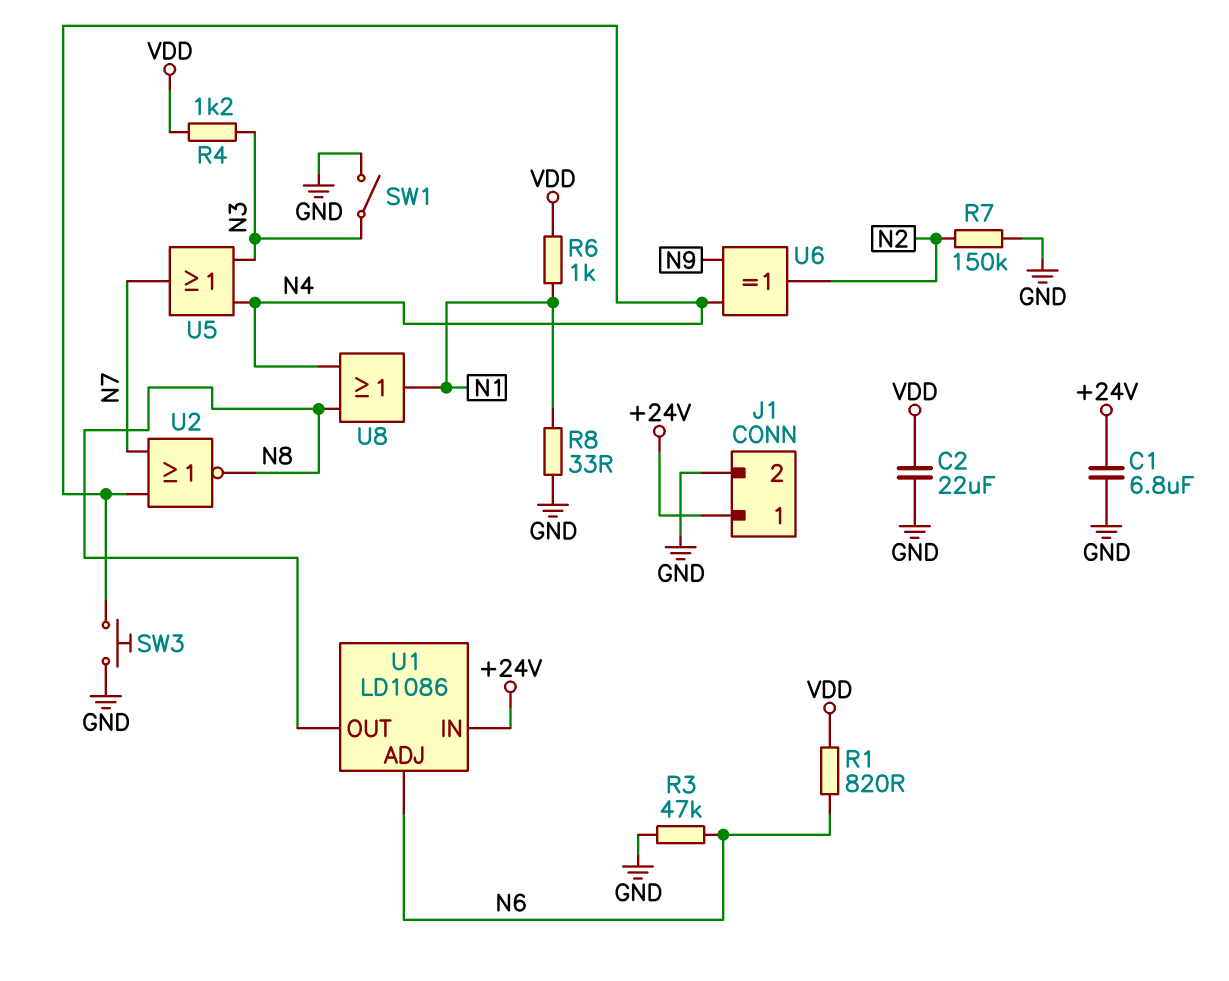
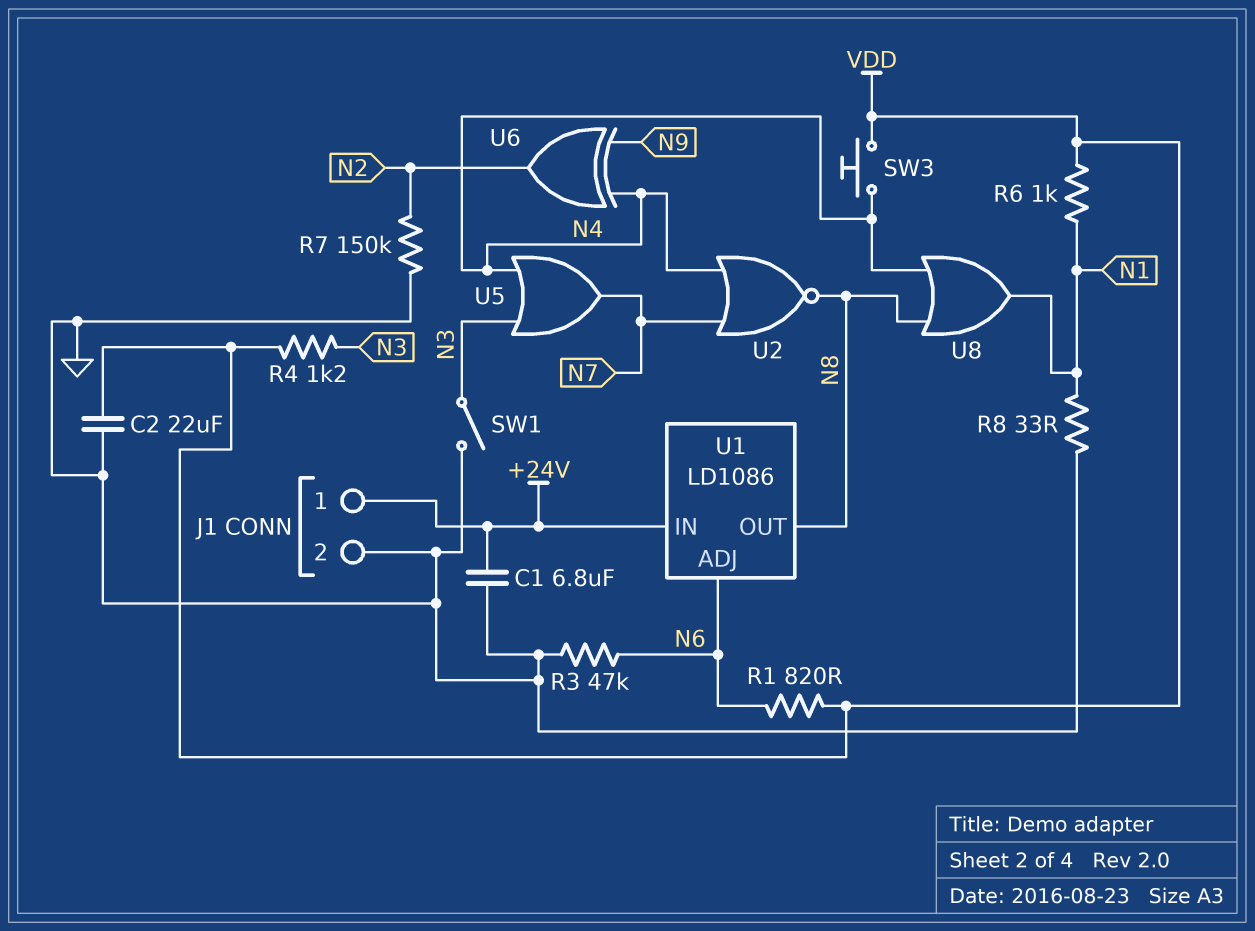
SW3: button (GND, N4) -> button (N4, VDD)

